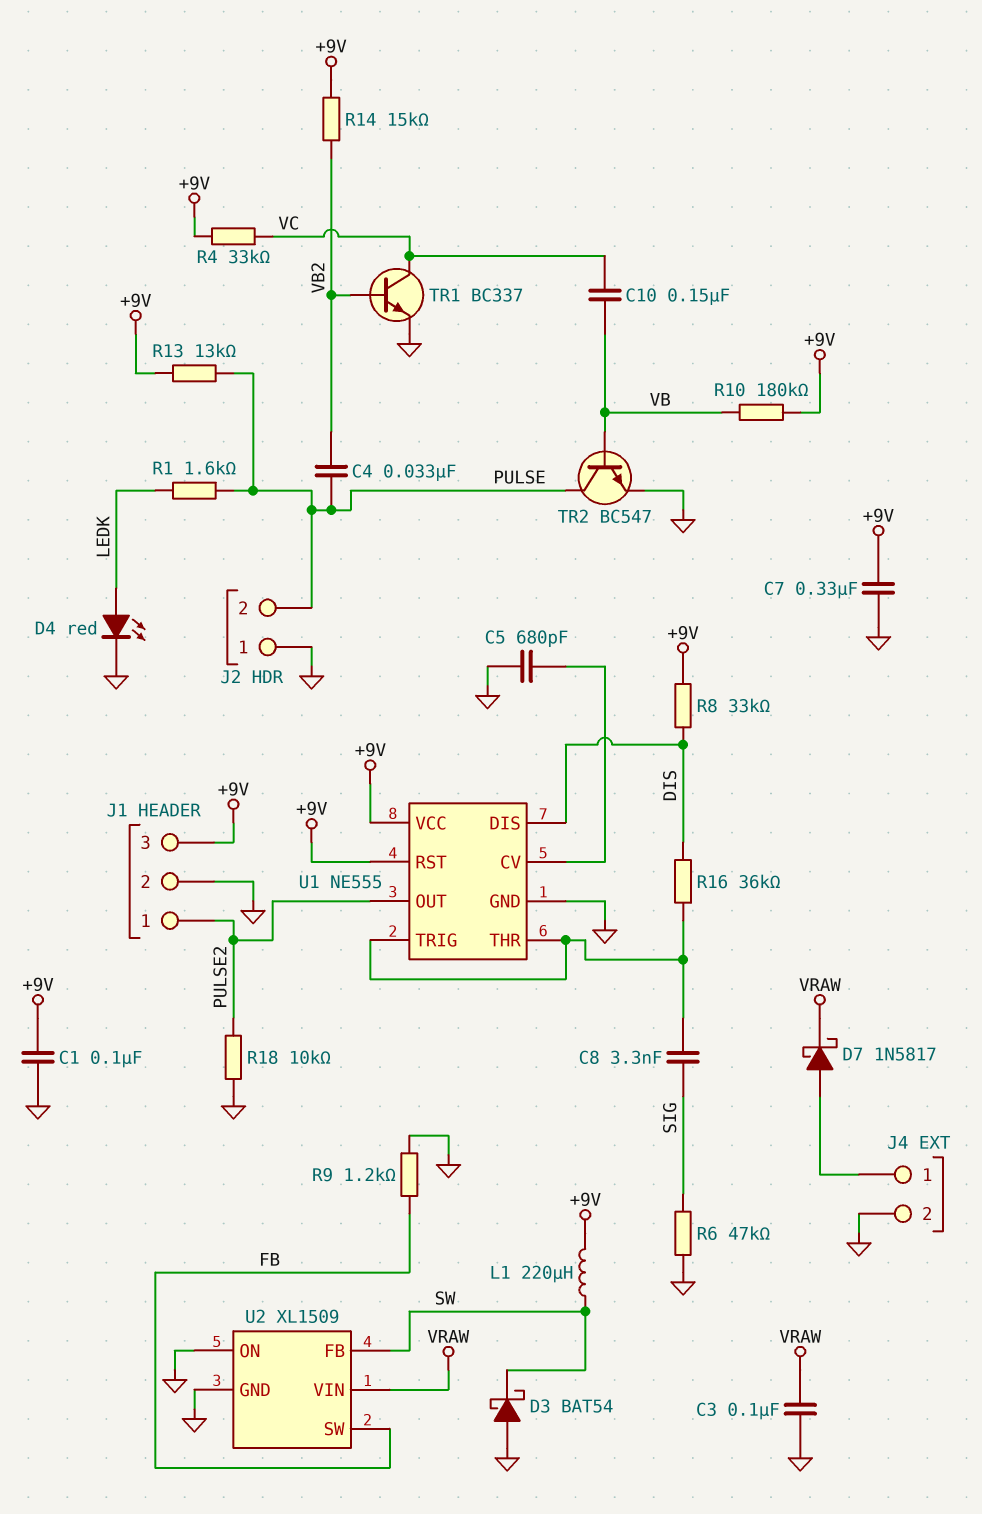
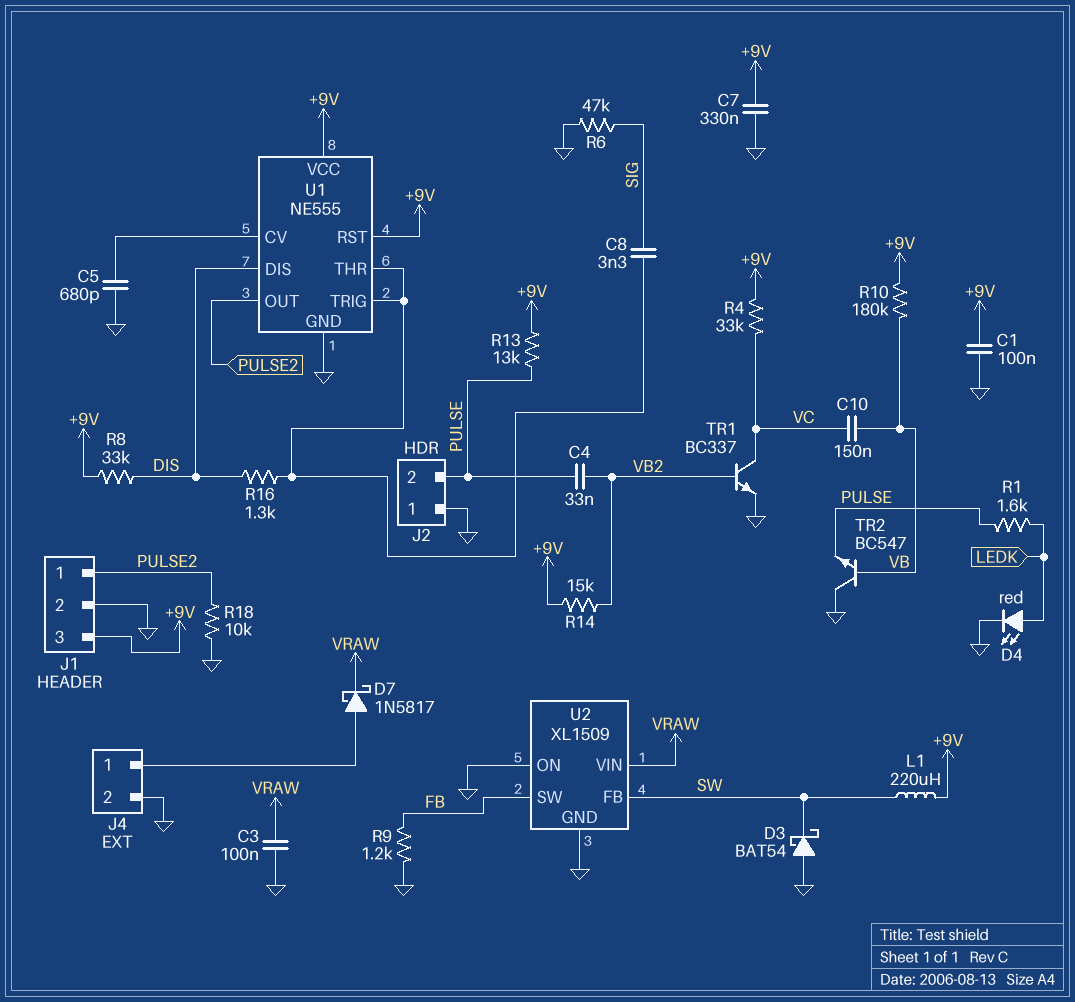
R16: 36k (DIS, U1/THR) -> 1.3k (DIS, U1/THR)
TR2: NPN BC547 (B VB, C PULSE, E GND) -> NPN BC547 (B VB, C GND, E PULSE)

